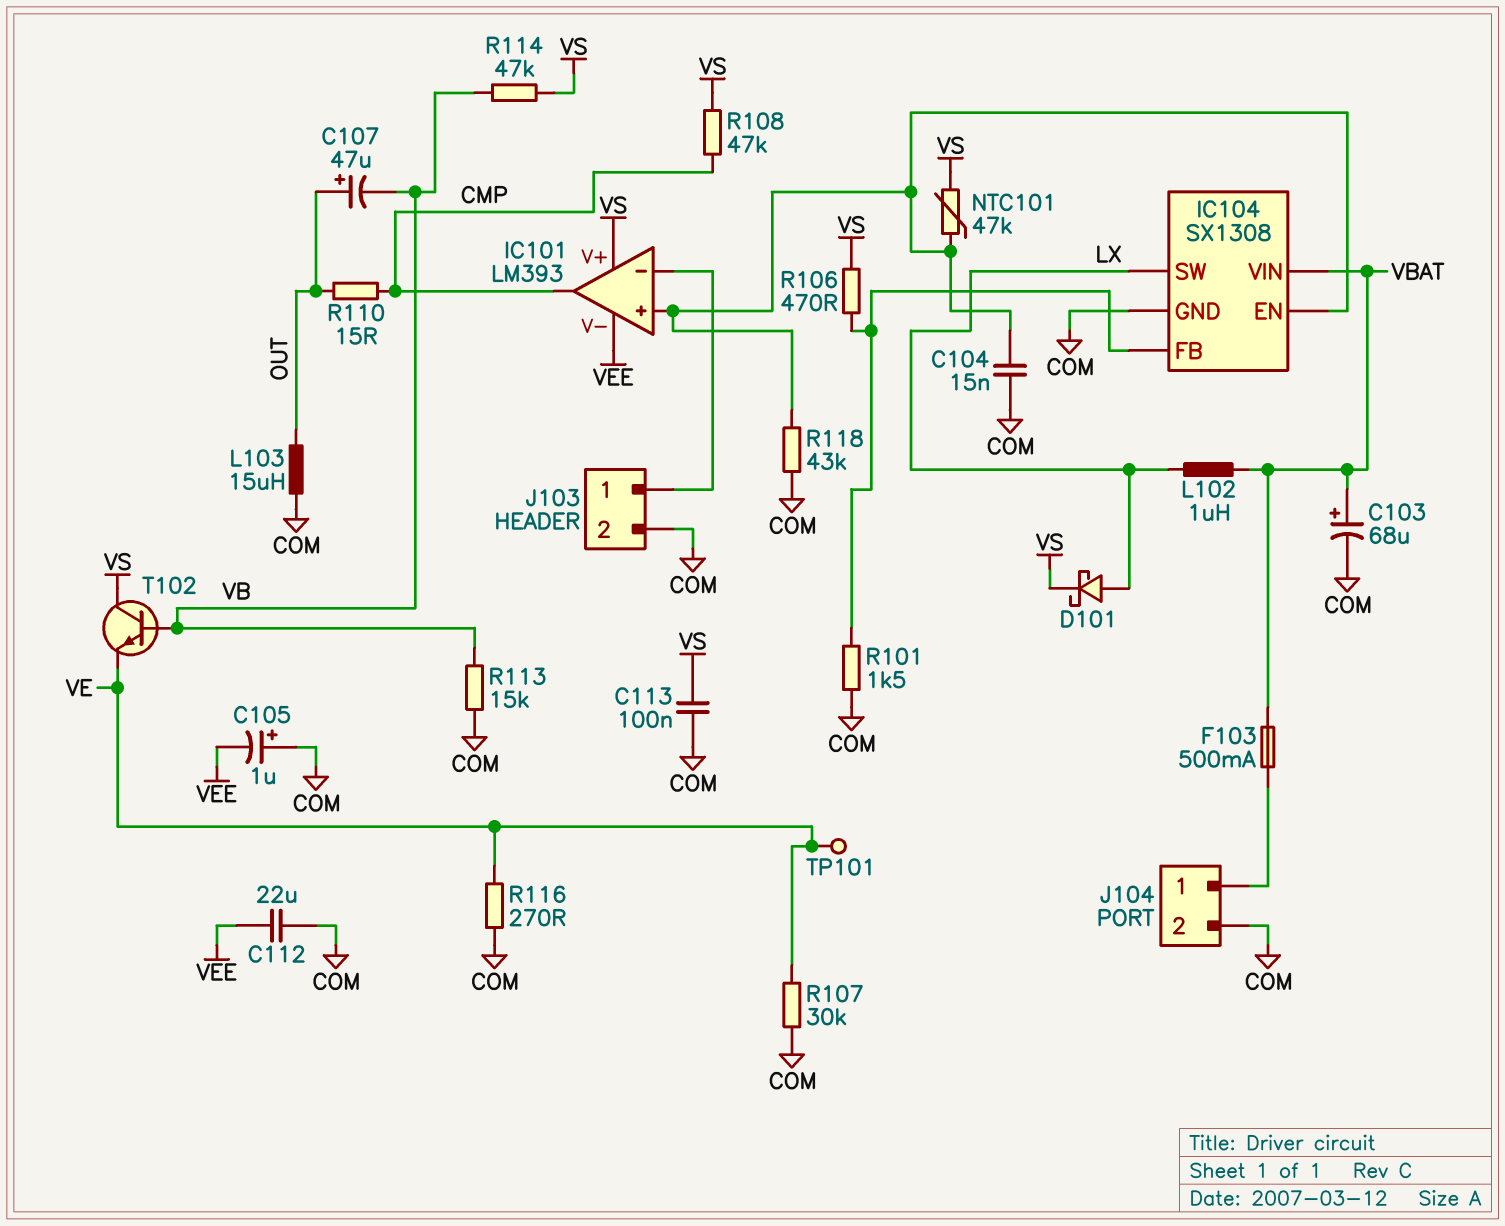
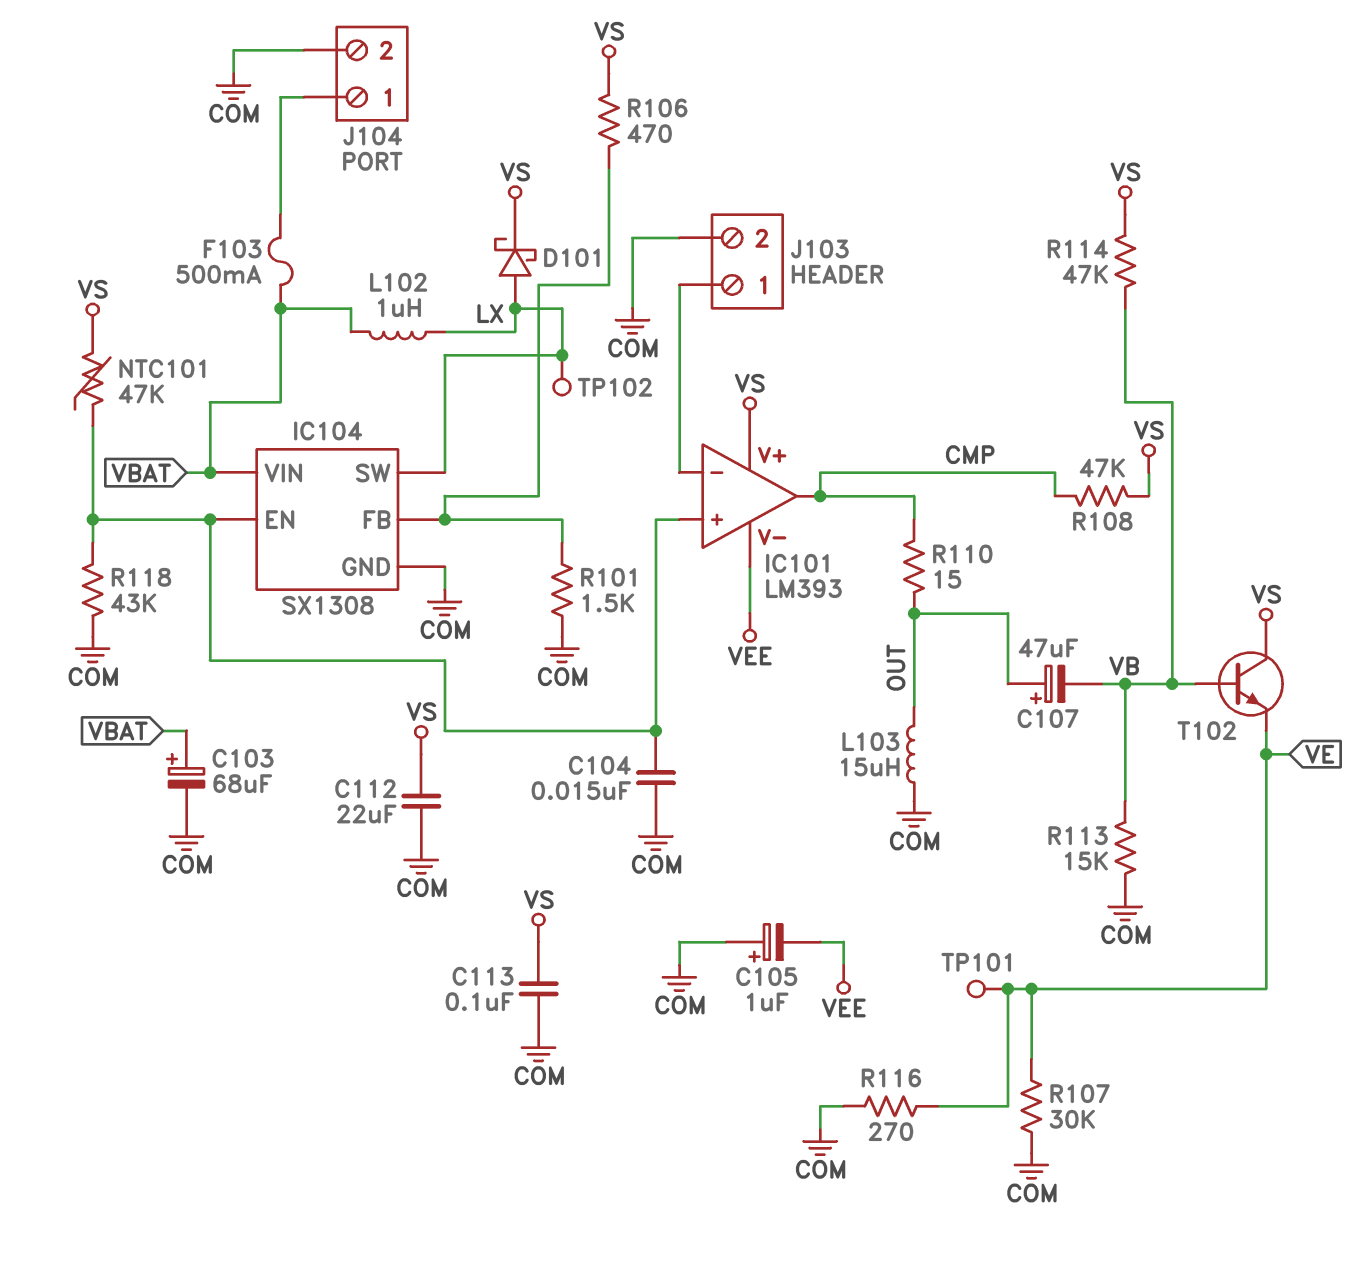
C112: 22uF (COM, VEE) -> 22uF (COM, VS)
TP102: none -> test point (LX)

